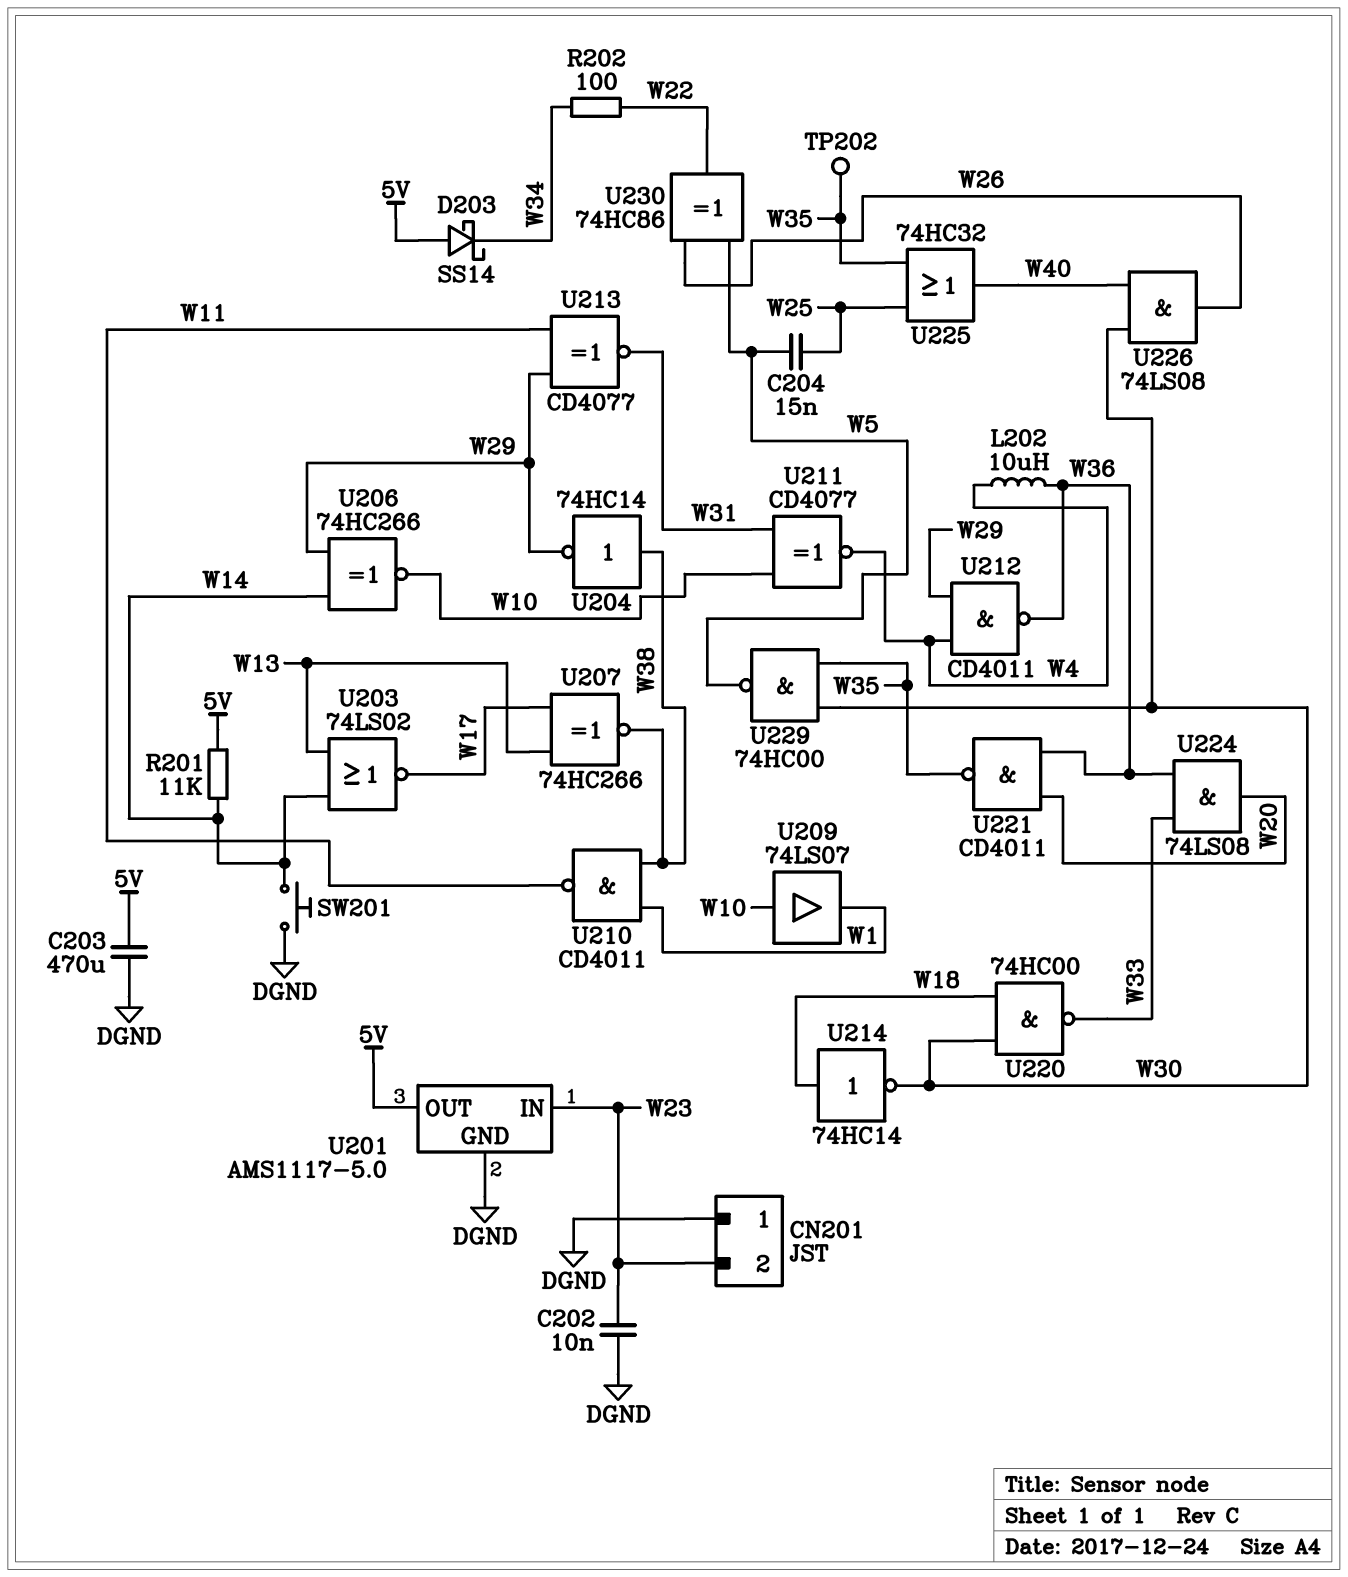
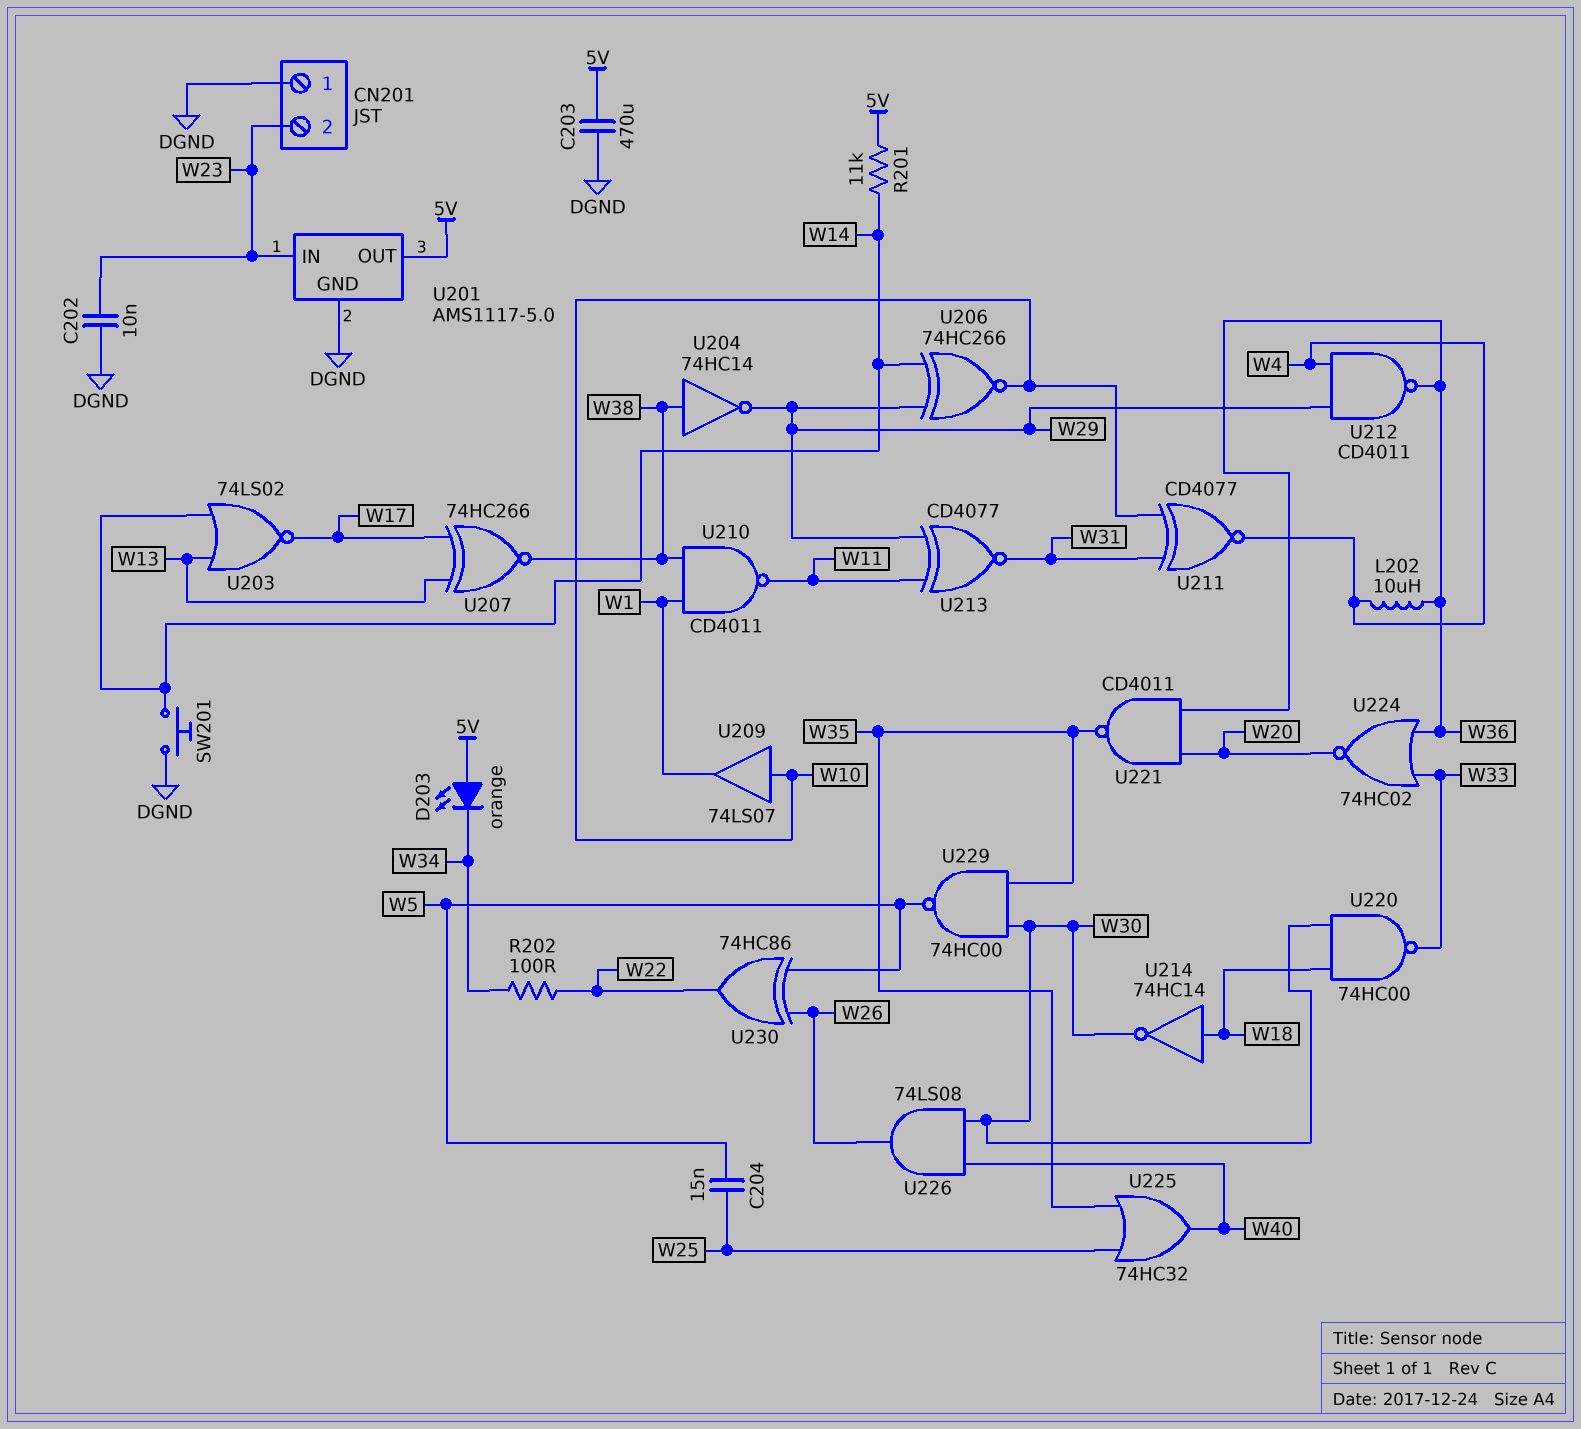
D203: schottky SS14 (A 5V, K W34) -> LED orange (A 5V, K W34)
TP202: test point (W35) -> none
U224: AND 74LS08 (in W33, in W36, out W20) -> NOR 74HC02 (in W33, in W36, out W20)

